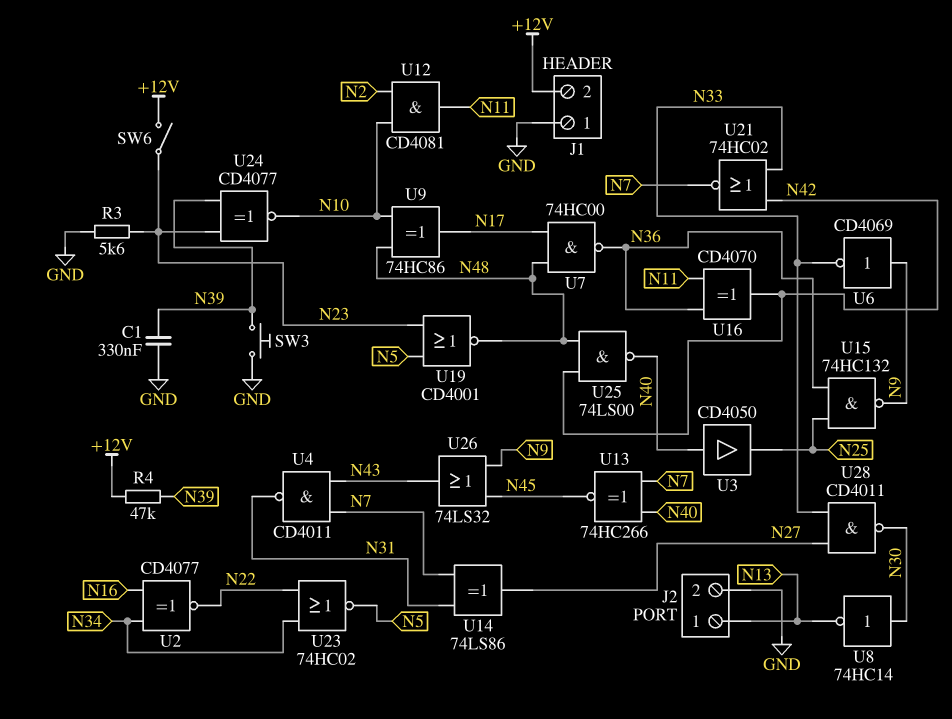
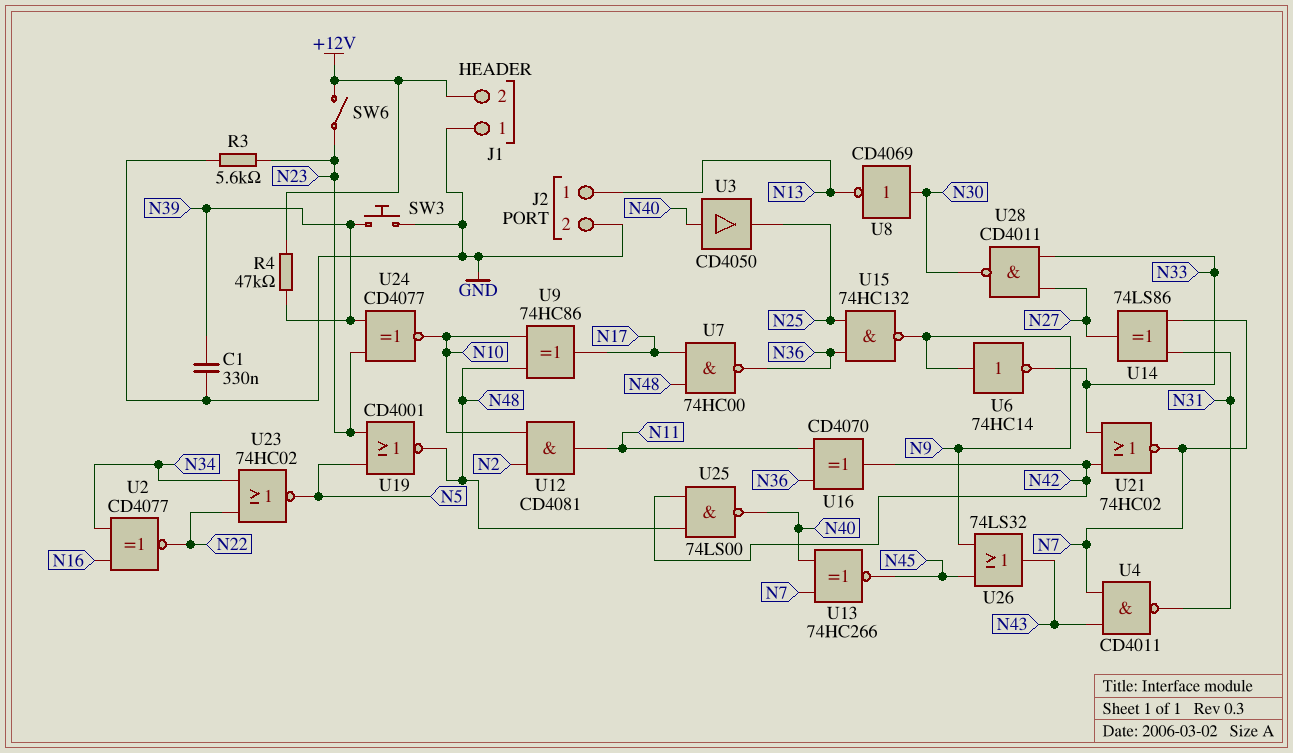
U6: NOT CD4069 (in N9, out N33) -> NOT 74HC14 (in N9, out N33)
U8: NOT 74HC14 (in N30, out N13) -> NOT CD4069 (in N30, out N13)

